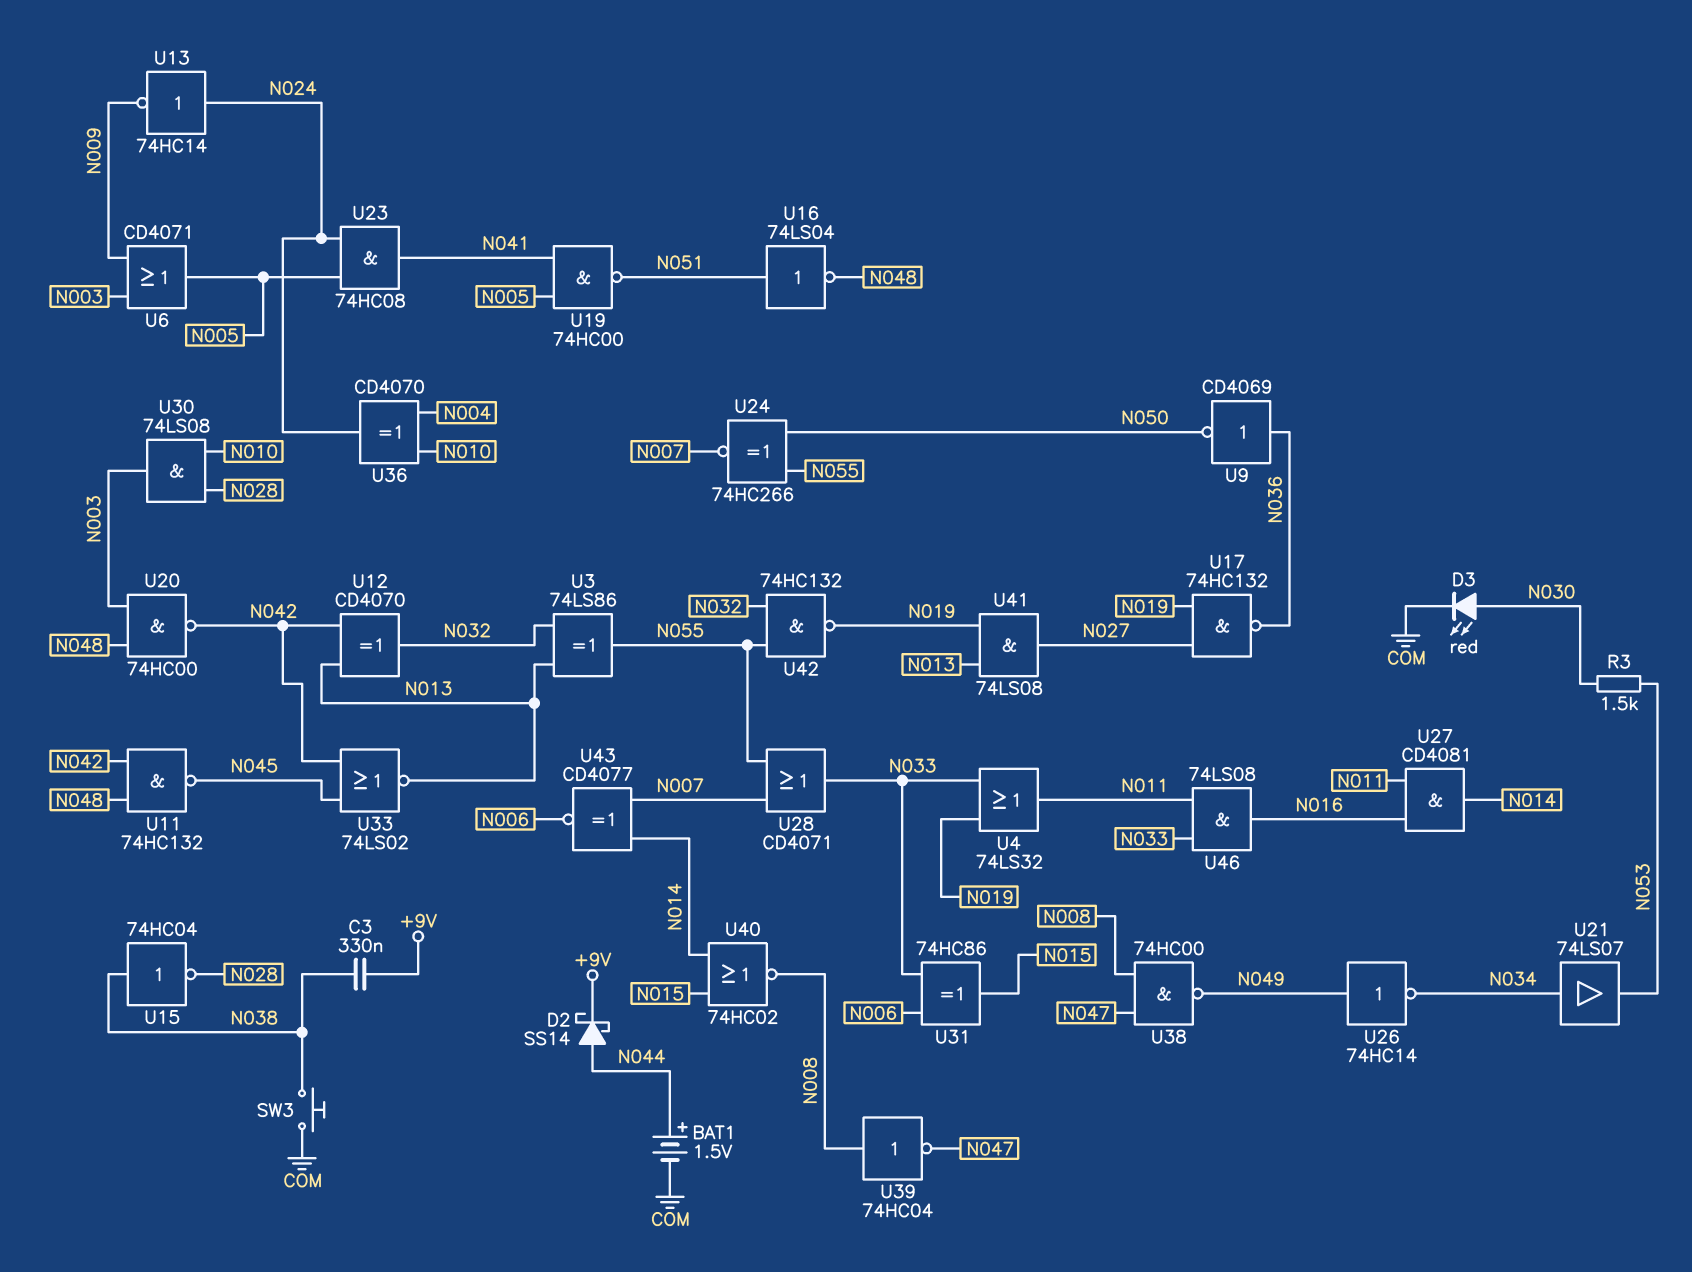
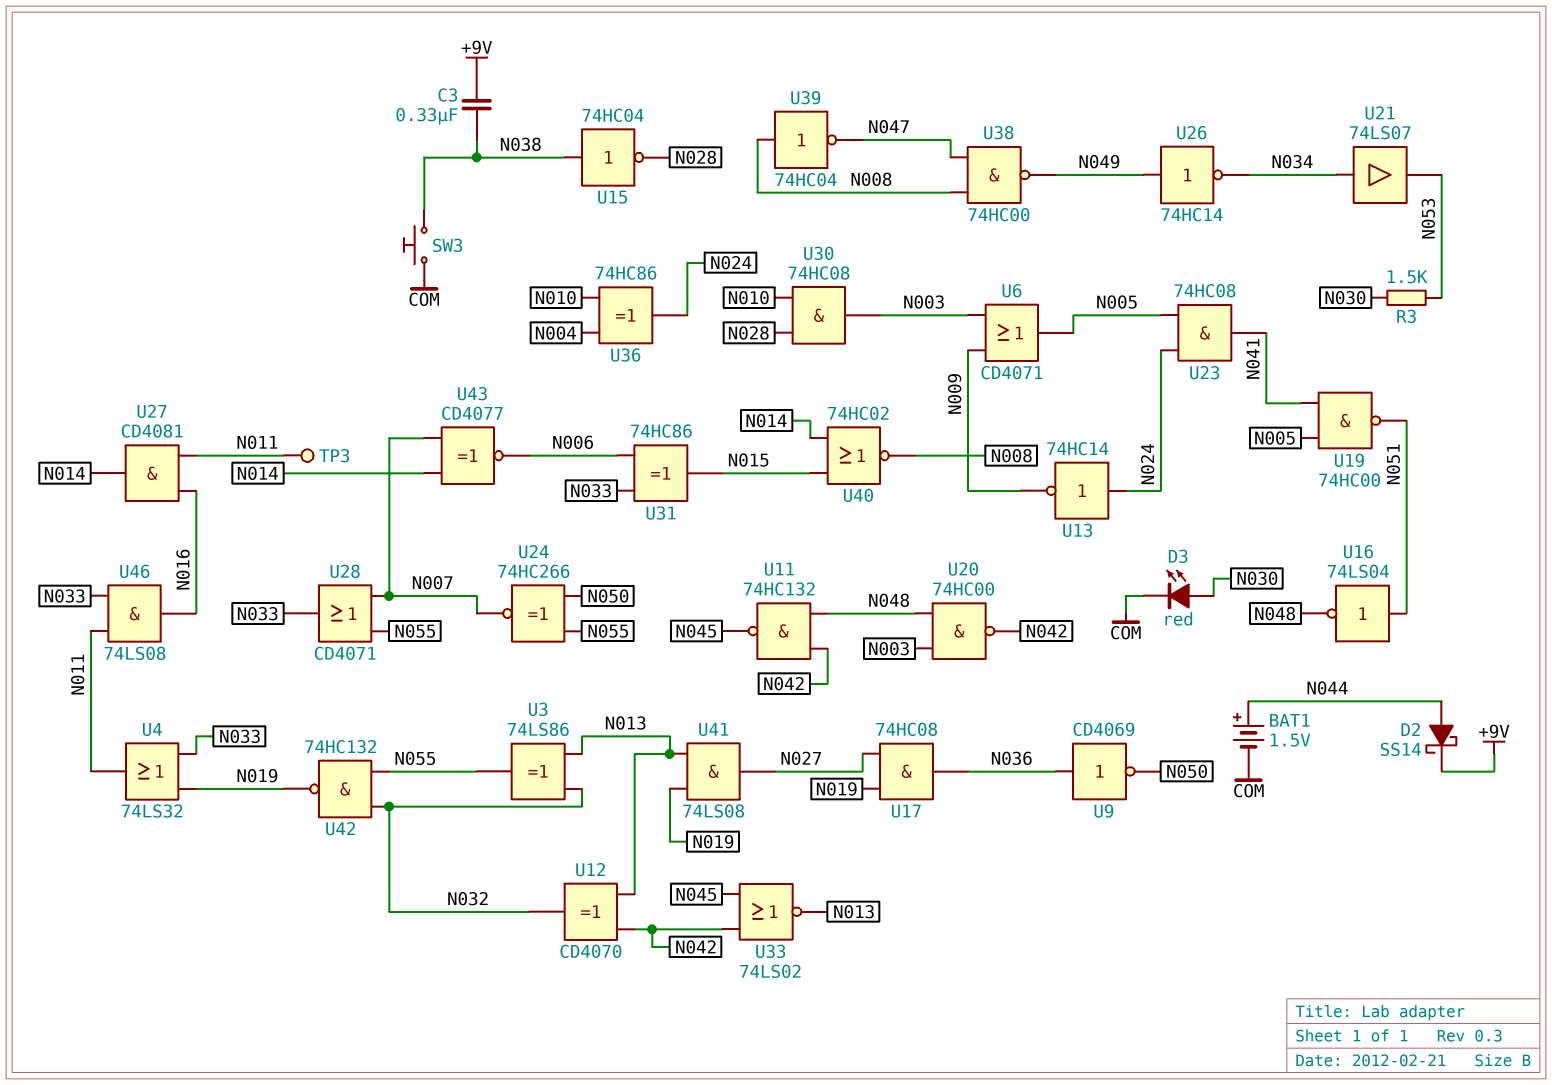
TP3: none -> test point (N011)
U17: NAND 74HC132 (in N019, in N027, out N036) -> AND 74HC08 (in N019, in N027, out N036)
U30: AND 74LS08 (in N010, in N028, out N003) -> AND 74HC08 (in N010, in N028, out N003)
U36: XOR CD4070 (in N004, in N010, out N024) -> XOR 74HC86 (in N004, in N010, out N024)

